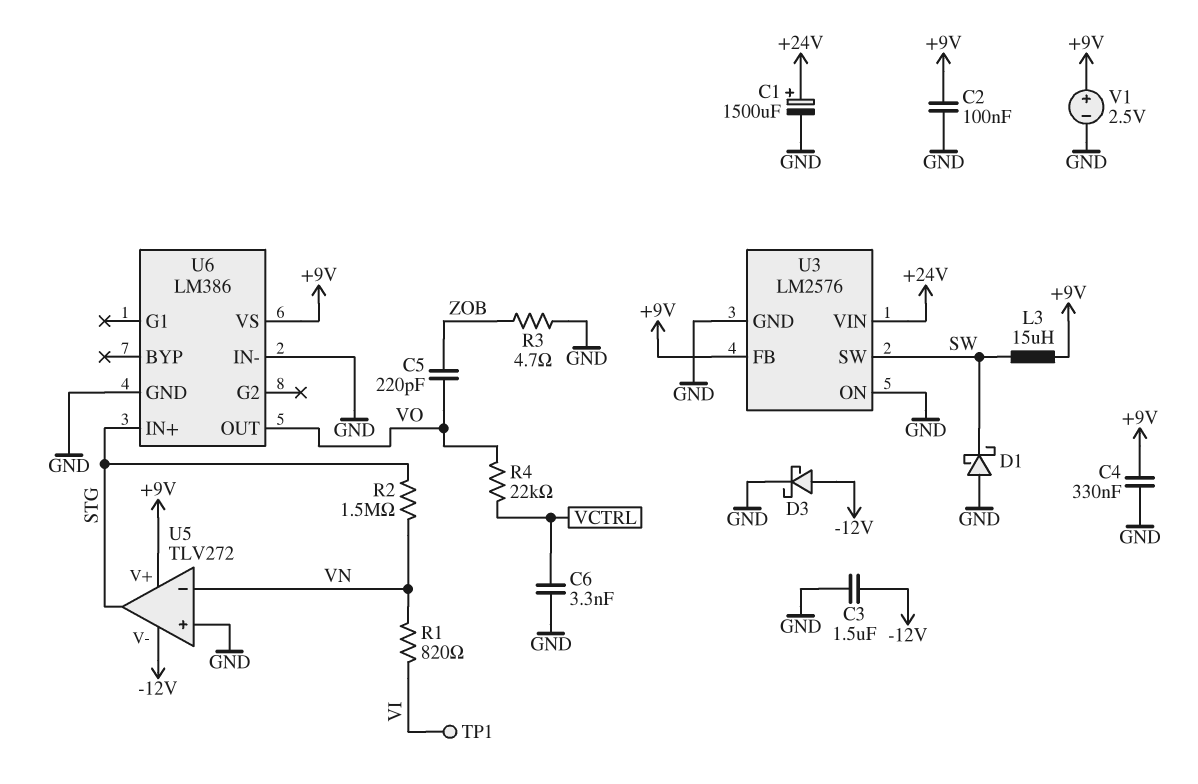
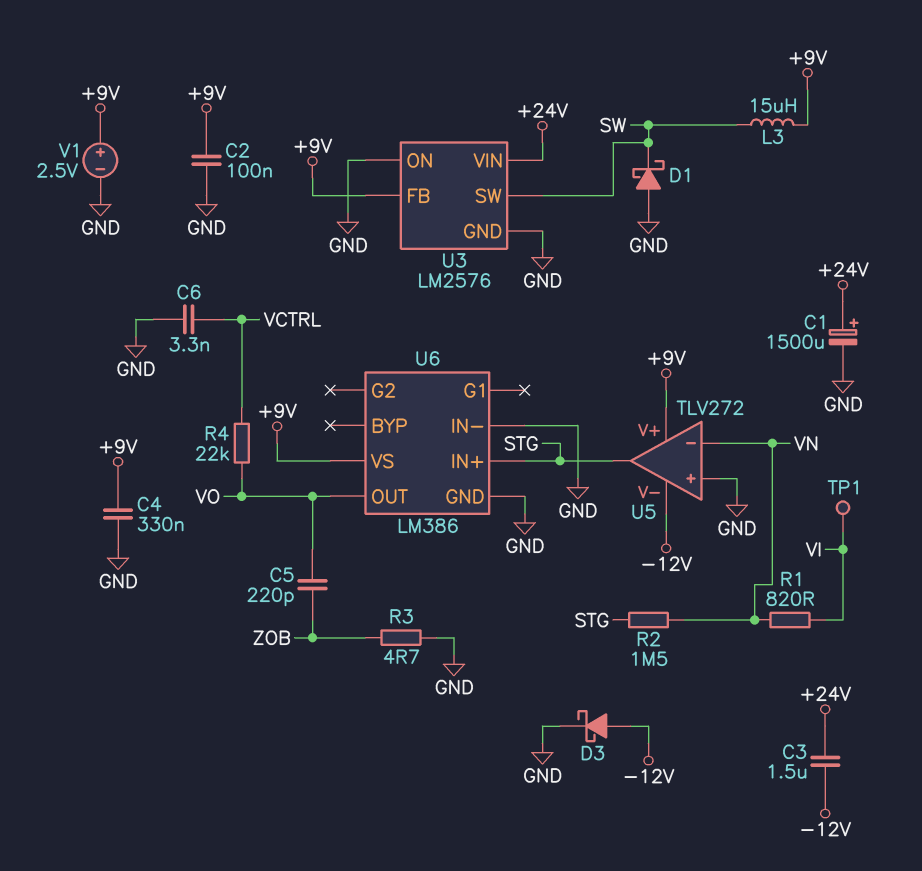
C3: 1.5uF (-12V, GND) -> 1.5uF (+24V, -12V)

